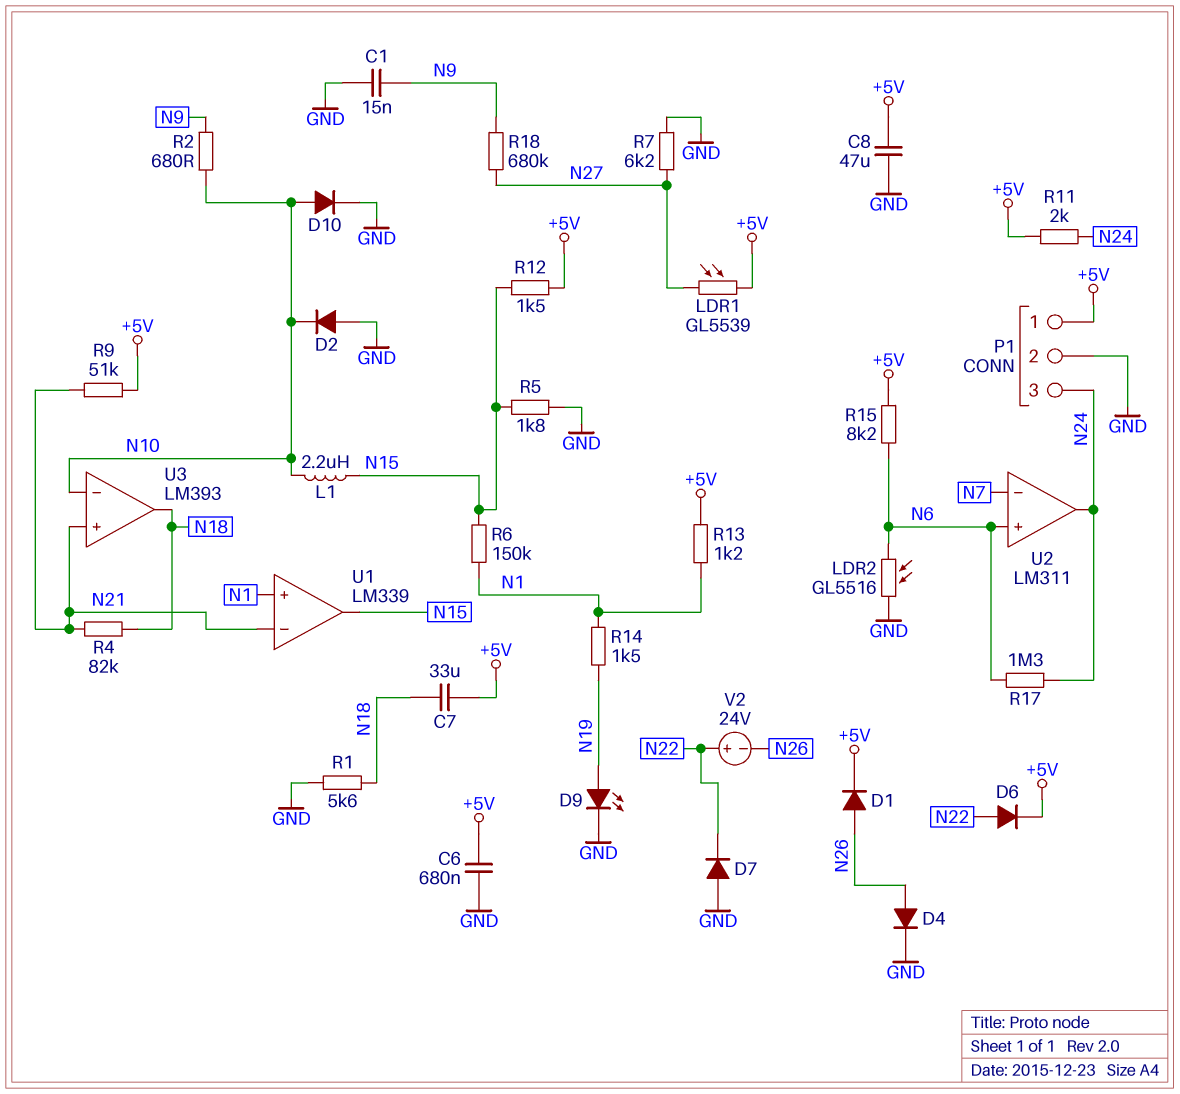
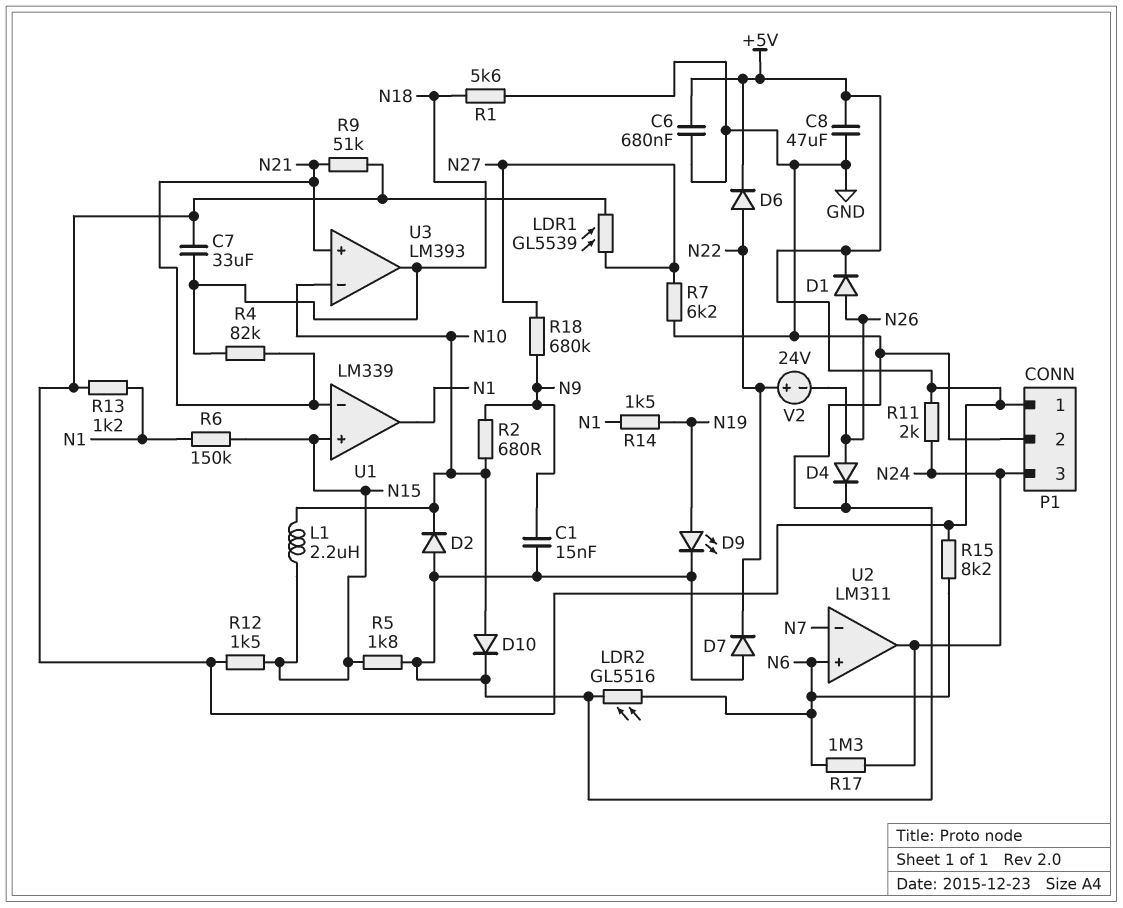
U1 pin in+: N1 -> N15
U1 pin out: N15 -> N1

